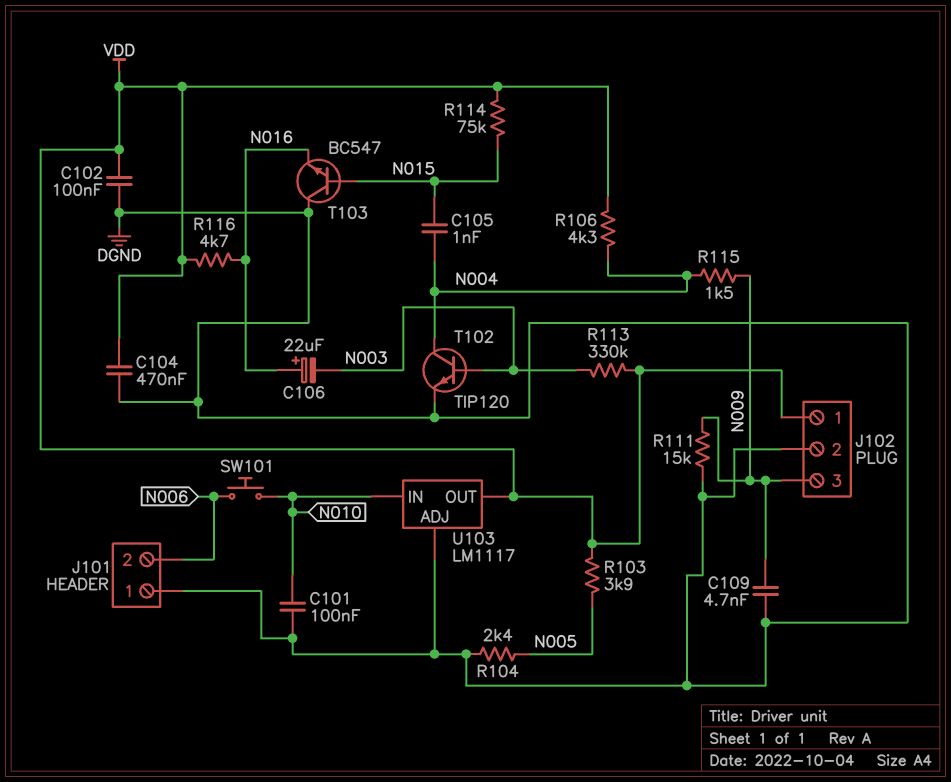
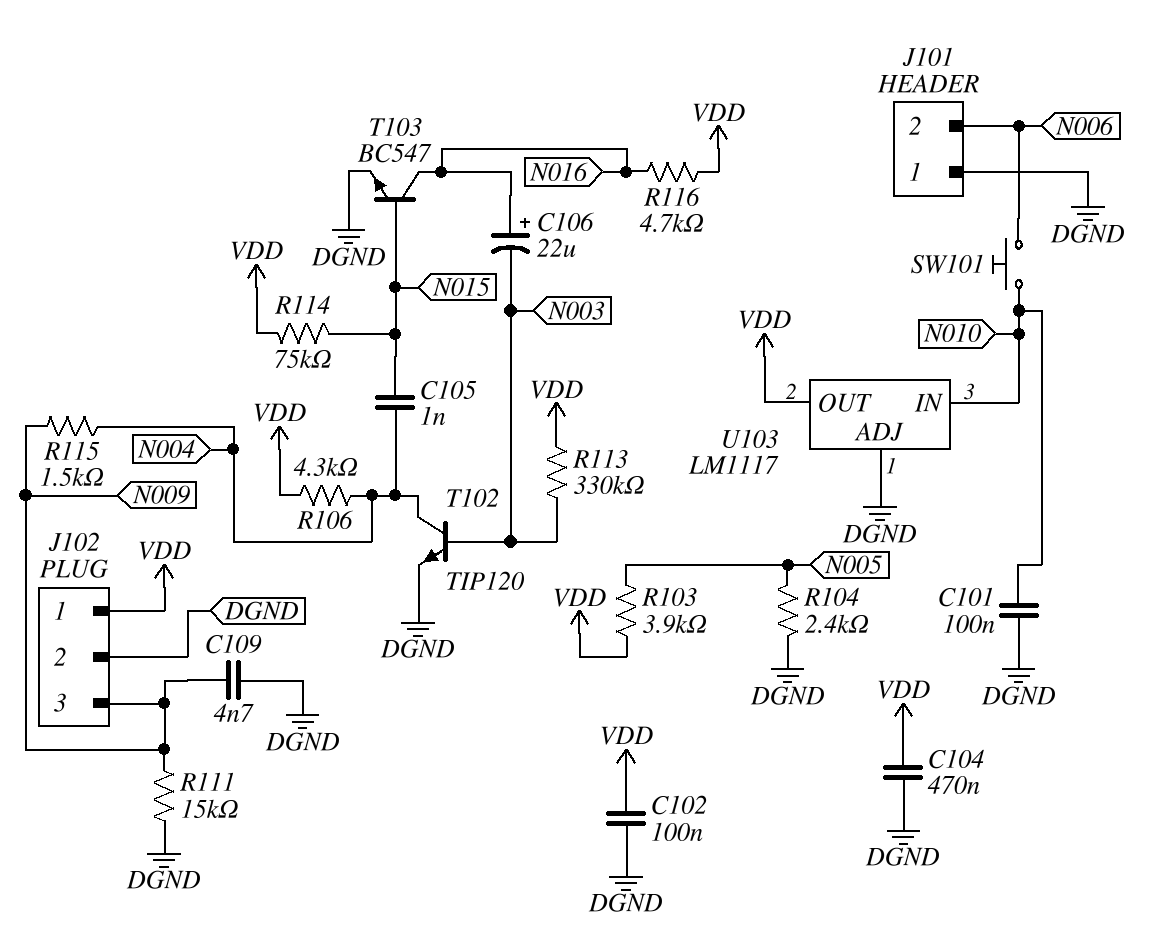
T103: NPN BC547 (B N015, C DGND, E N016) -> NPN BC547 (B N015, C N016, E DGND)

